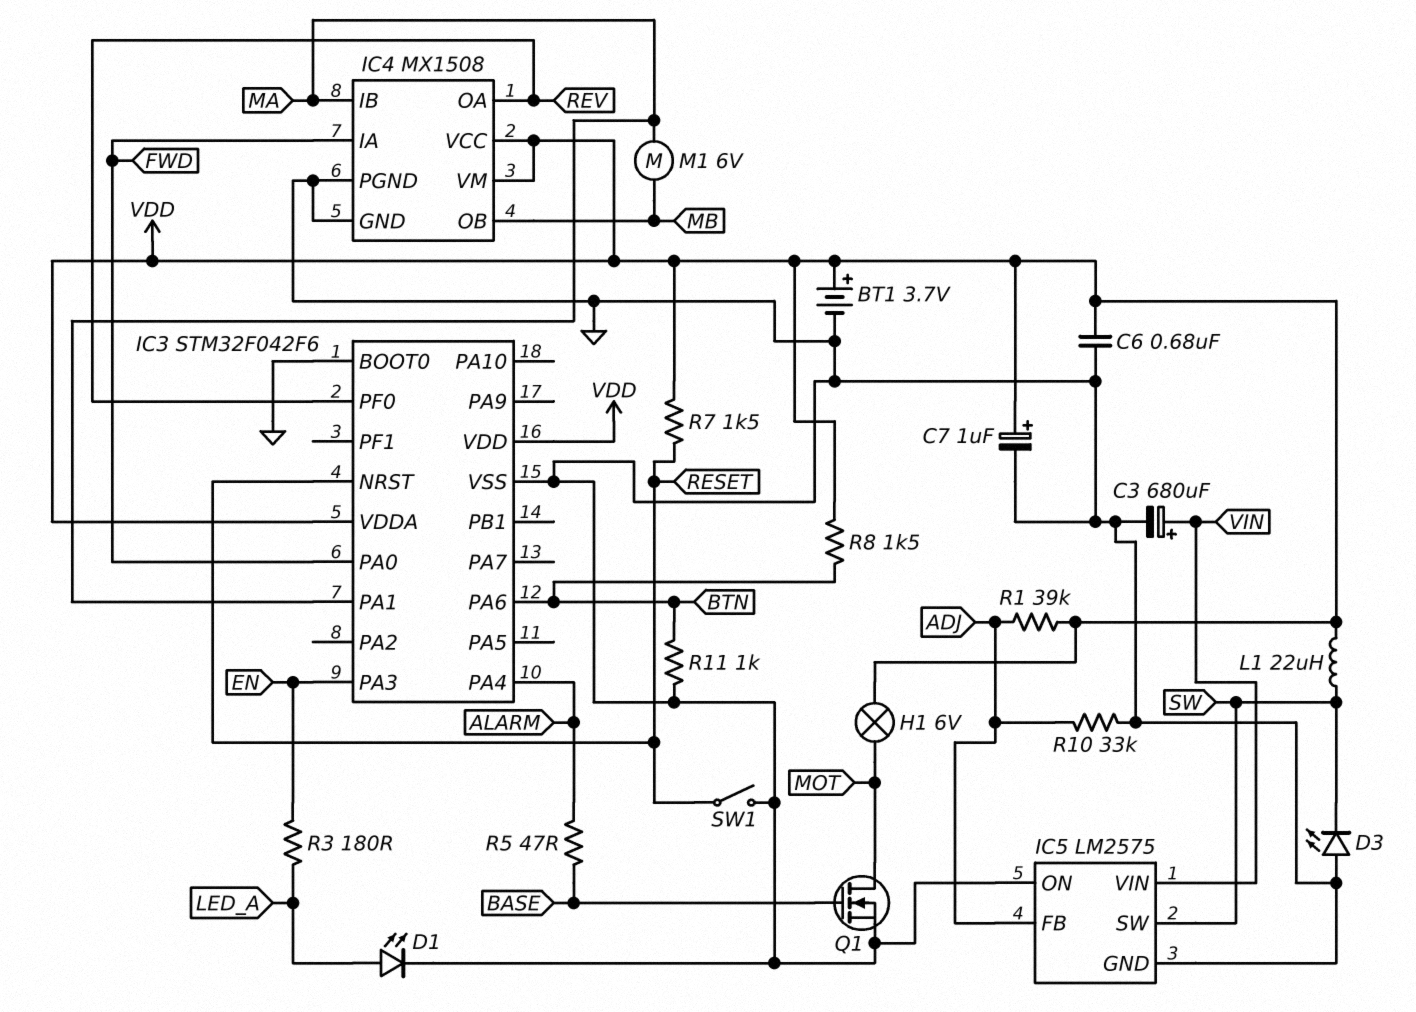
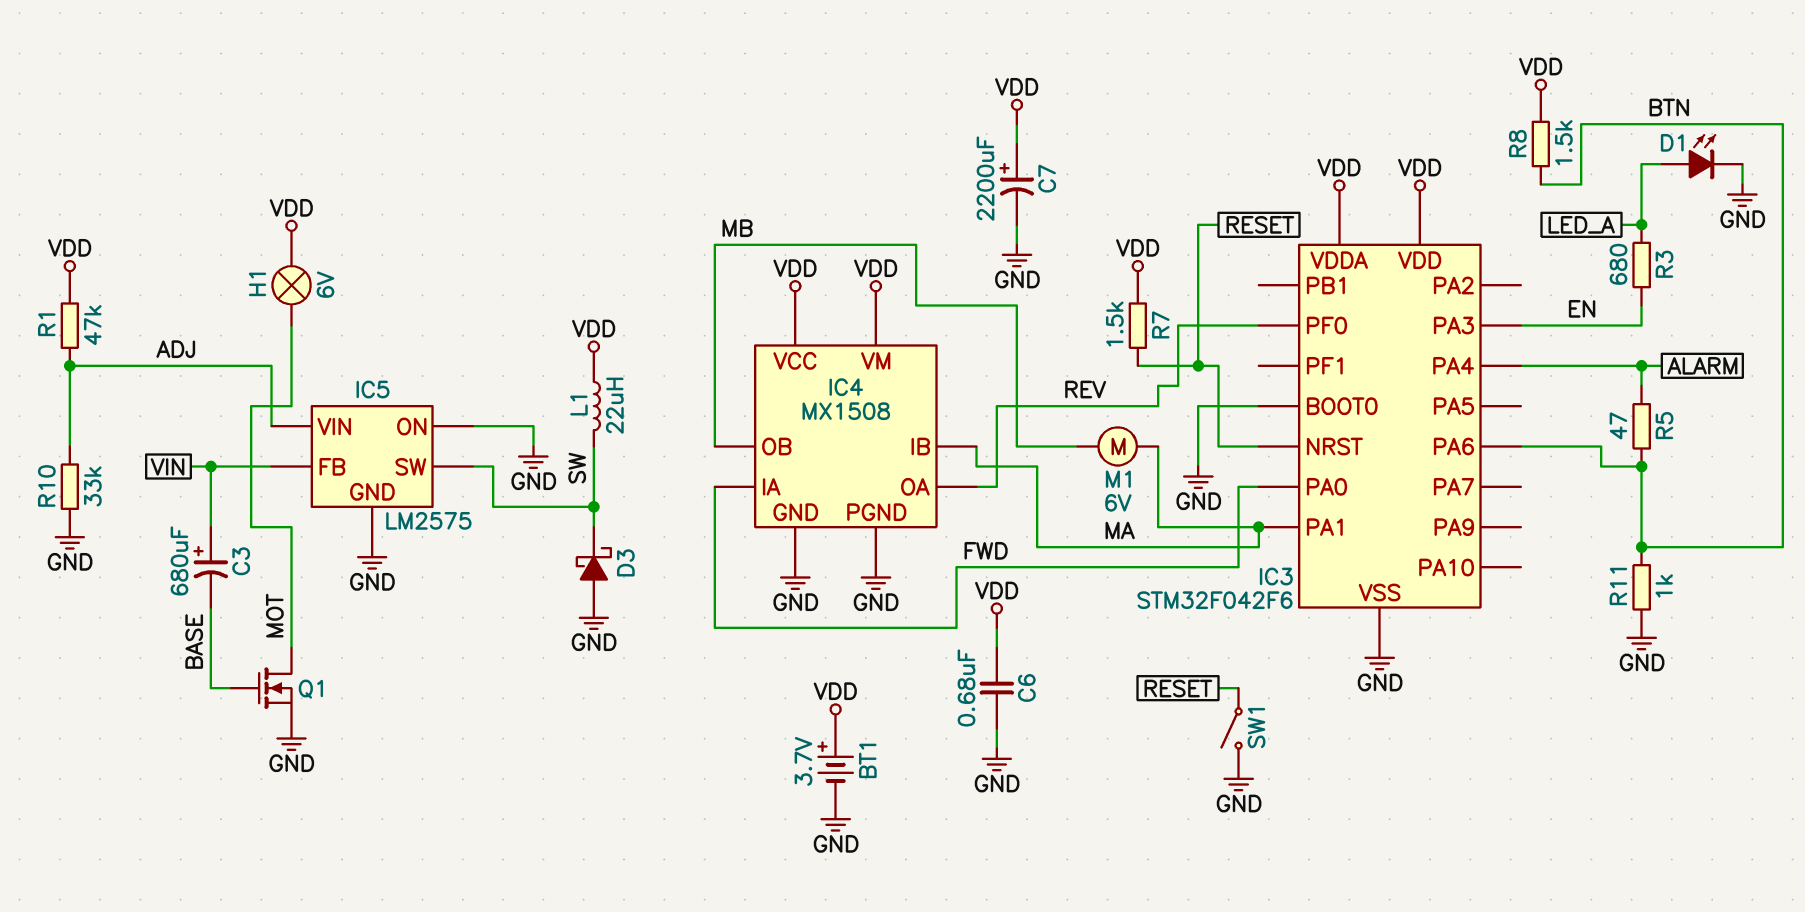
C3: 680uF (plus VIN, minus GND) -> 680uF (plus VIN, minus BASE)
C7: 1uF (plus VDD, minus GND) -> 2200uF (plus VDD, minus GND)
D3: LED (A GND, K SW) -> schottky (A GND, K SW)
IC5 pin FB: ADJ -> VIN
IC5 pin VIN: VIN -> ADJ
R1: 39k (ADJ, VDD) -> 47k (ADJ, VDD)
R3: 180 (EN, LED_A) -> 680 (EN, LED_A)
R5: 47 (ALARM, BASE) -> 47 (ALARM, BTN)

